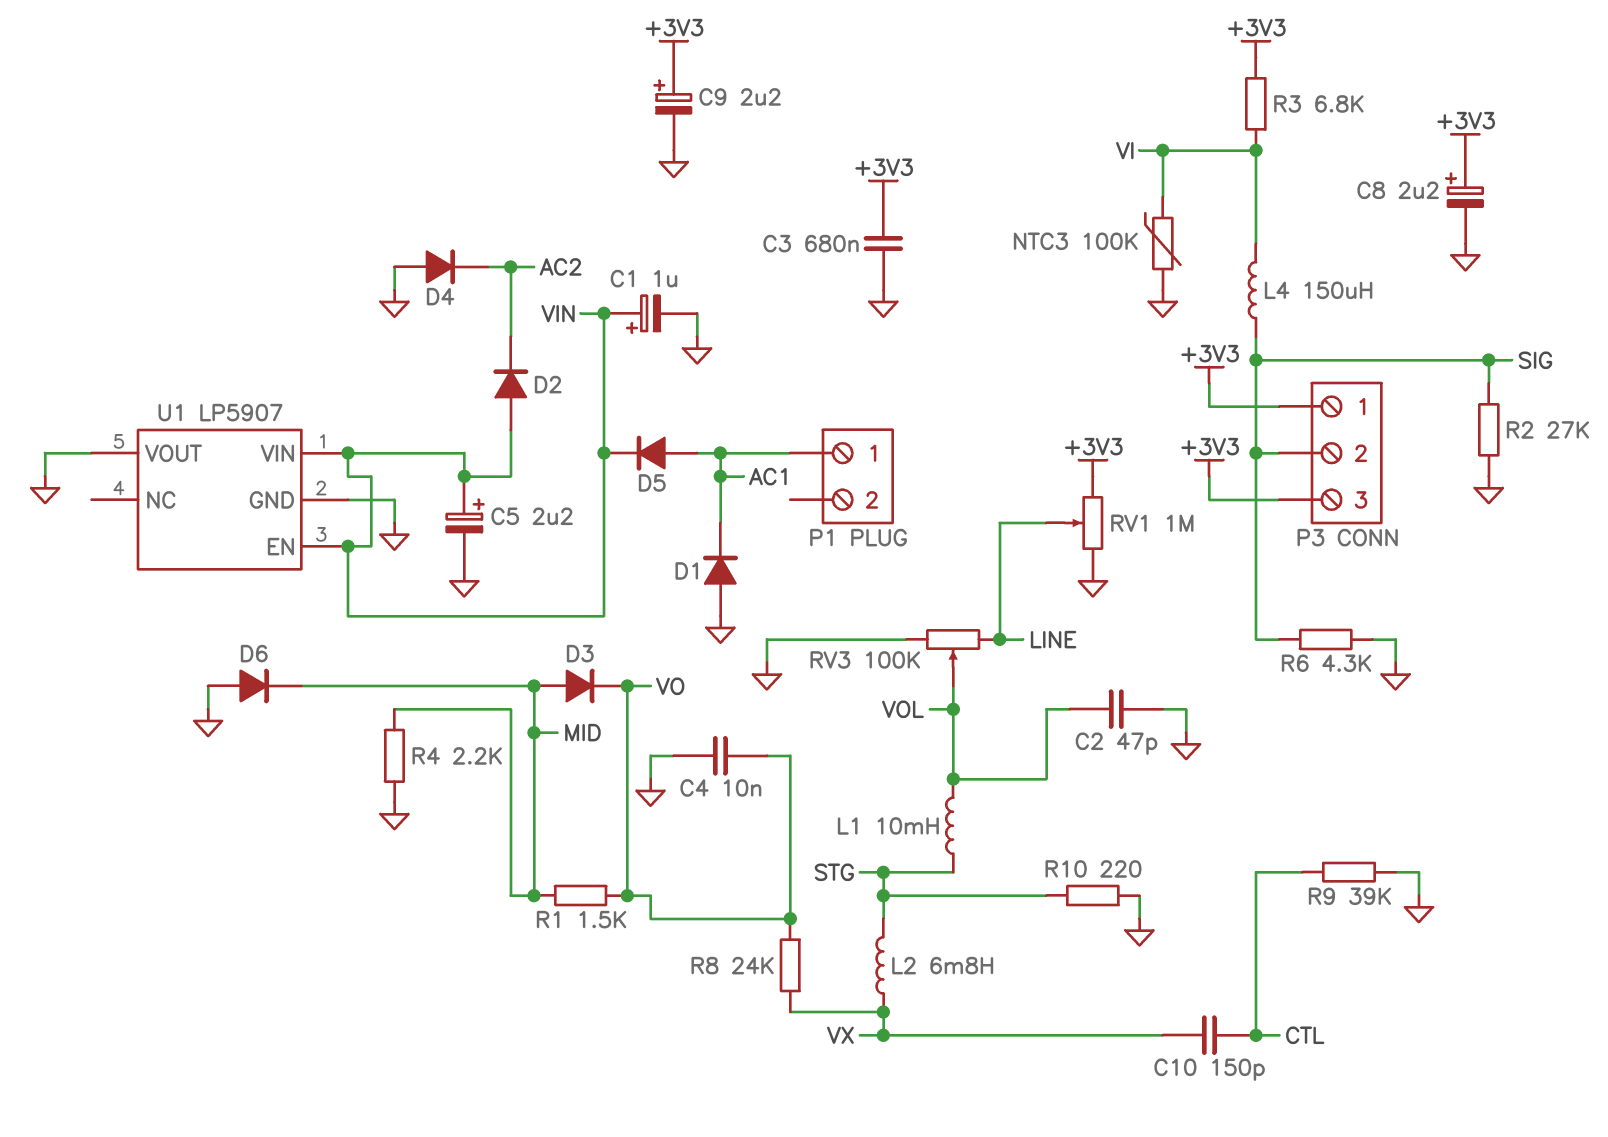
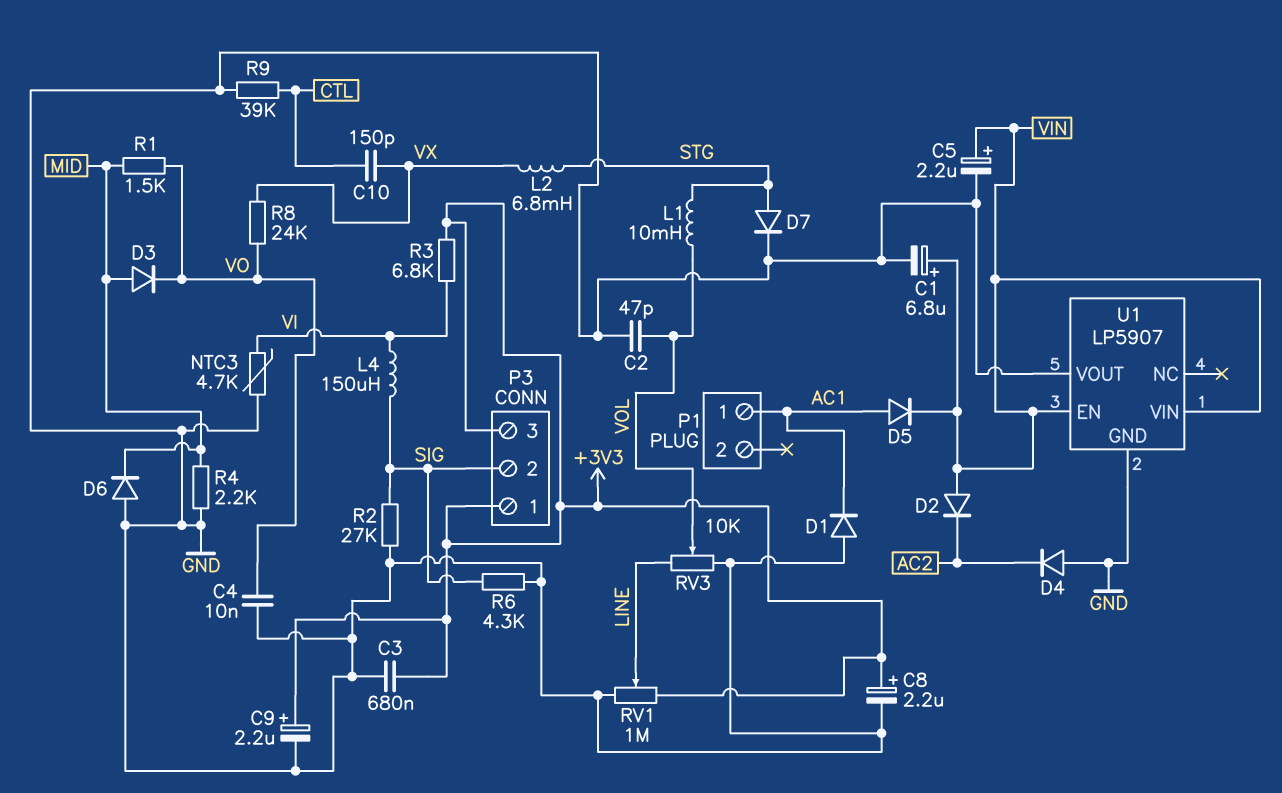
C1: 1uF (plus VIN, minus GND) -> 6.8uF (plus VIN, minus GND)
D7: none -> diode (A STG, K GND)
NTC3: 100k (GND, VI) -> 4.7k (GND, VI)
R10: 220 (GND, STG) -> none
RV3: 100k (GND, LINE, wiper VOL) -> 10k (GND, LINE, wiper VOL)

